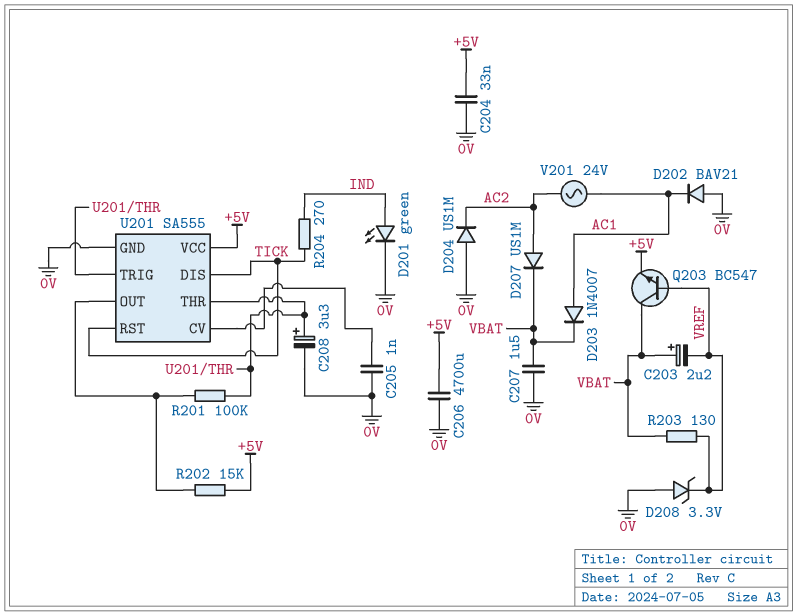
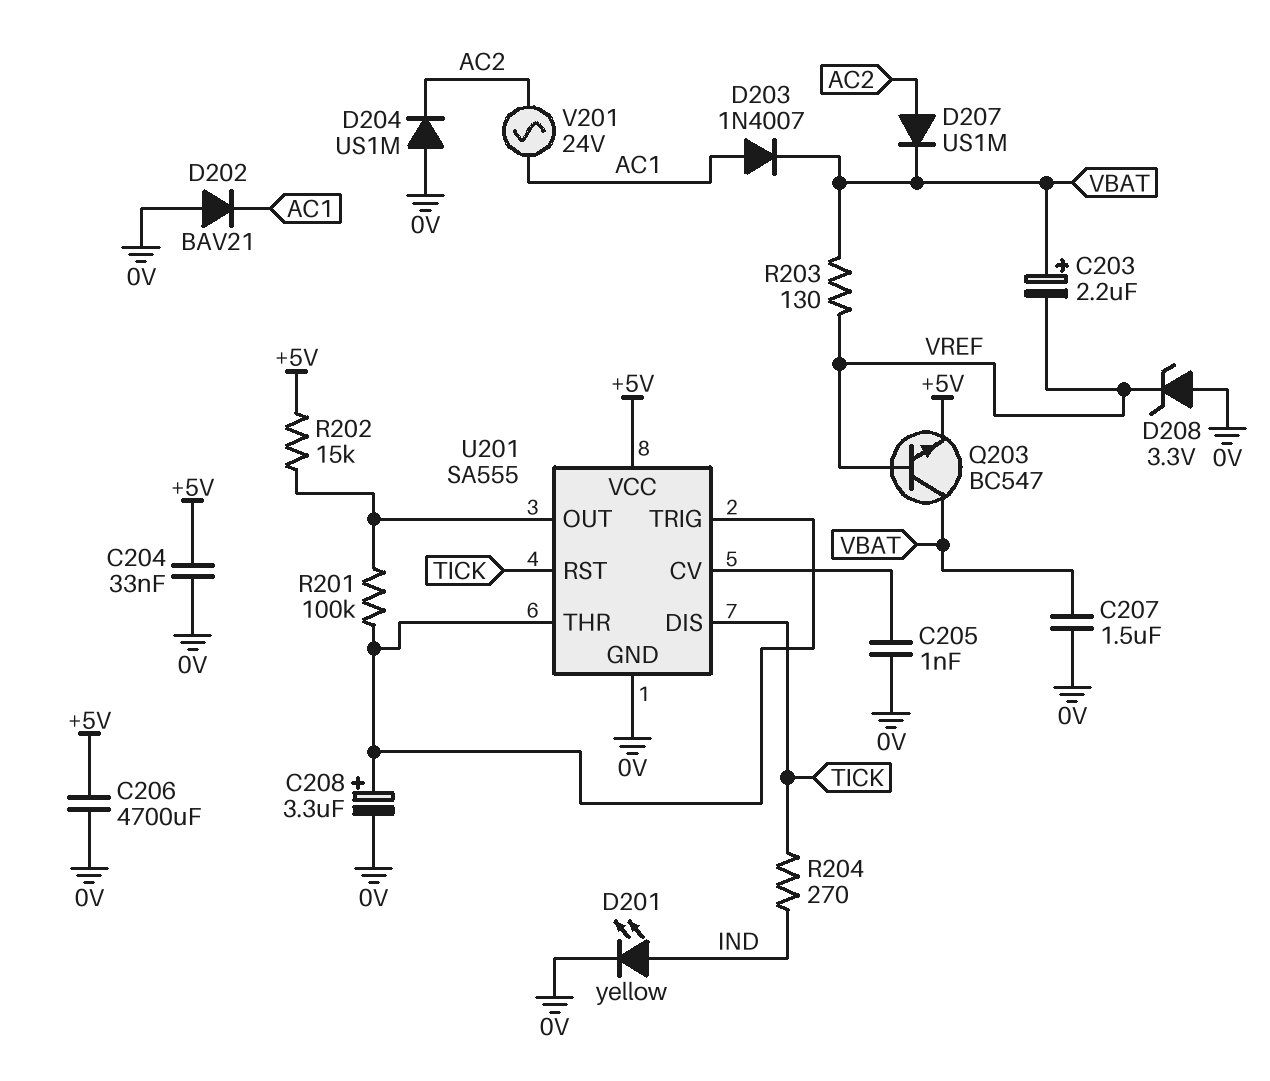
D201: LED green (A IND, K 0V) -> LED yellow (A IND, K 0V)

